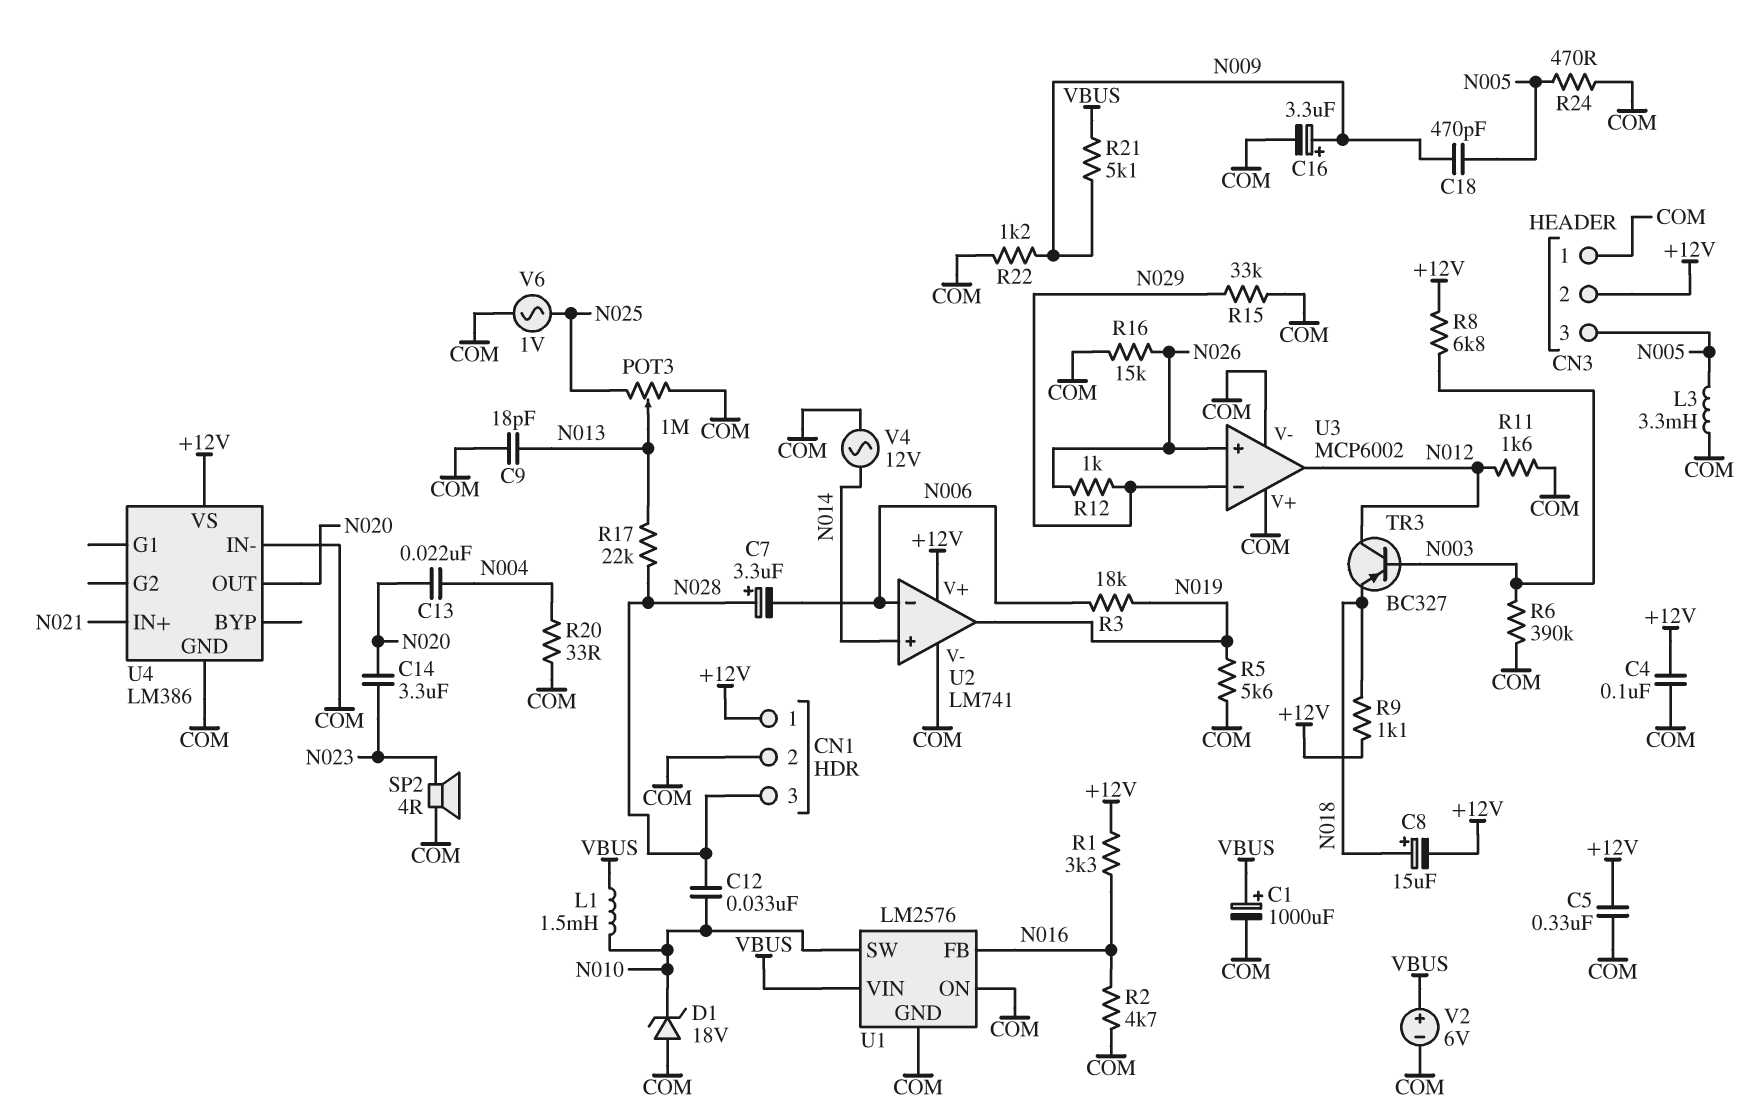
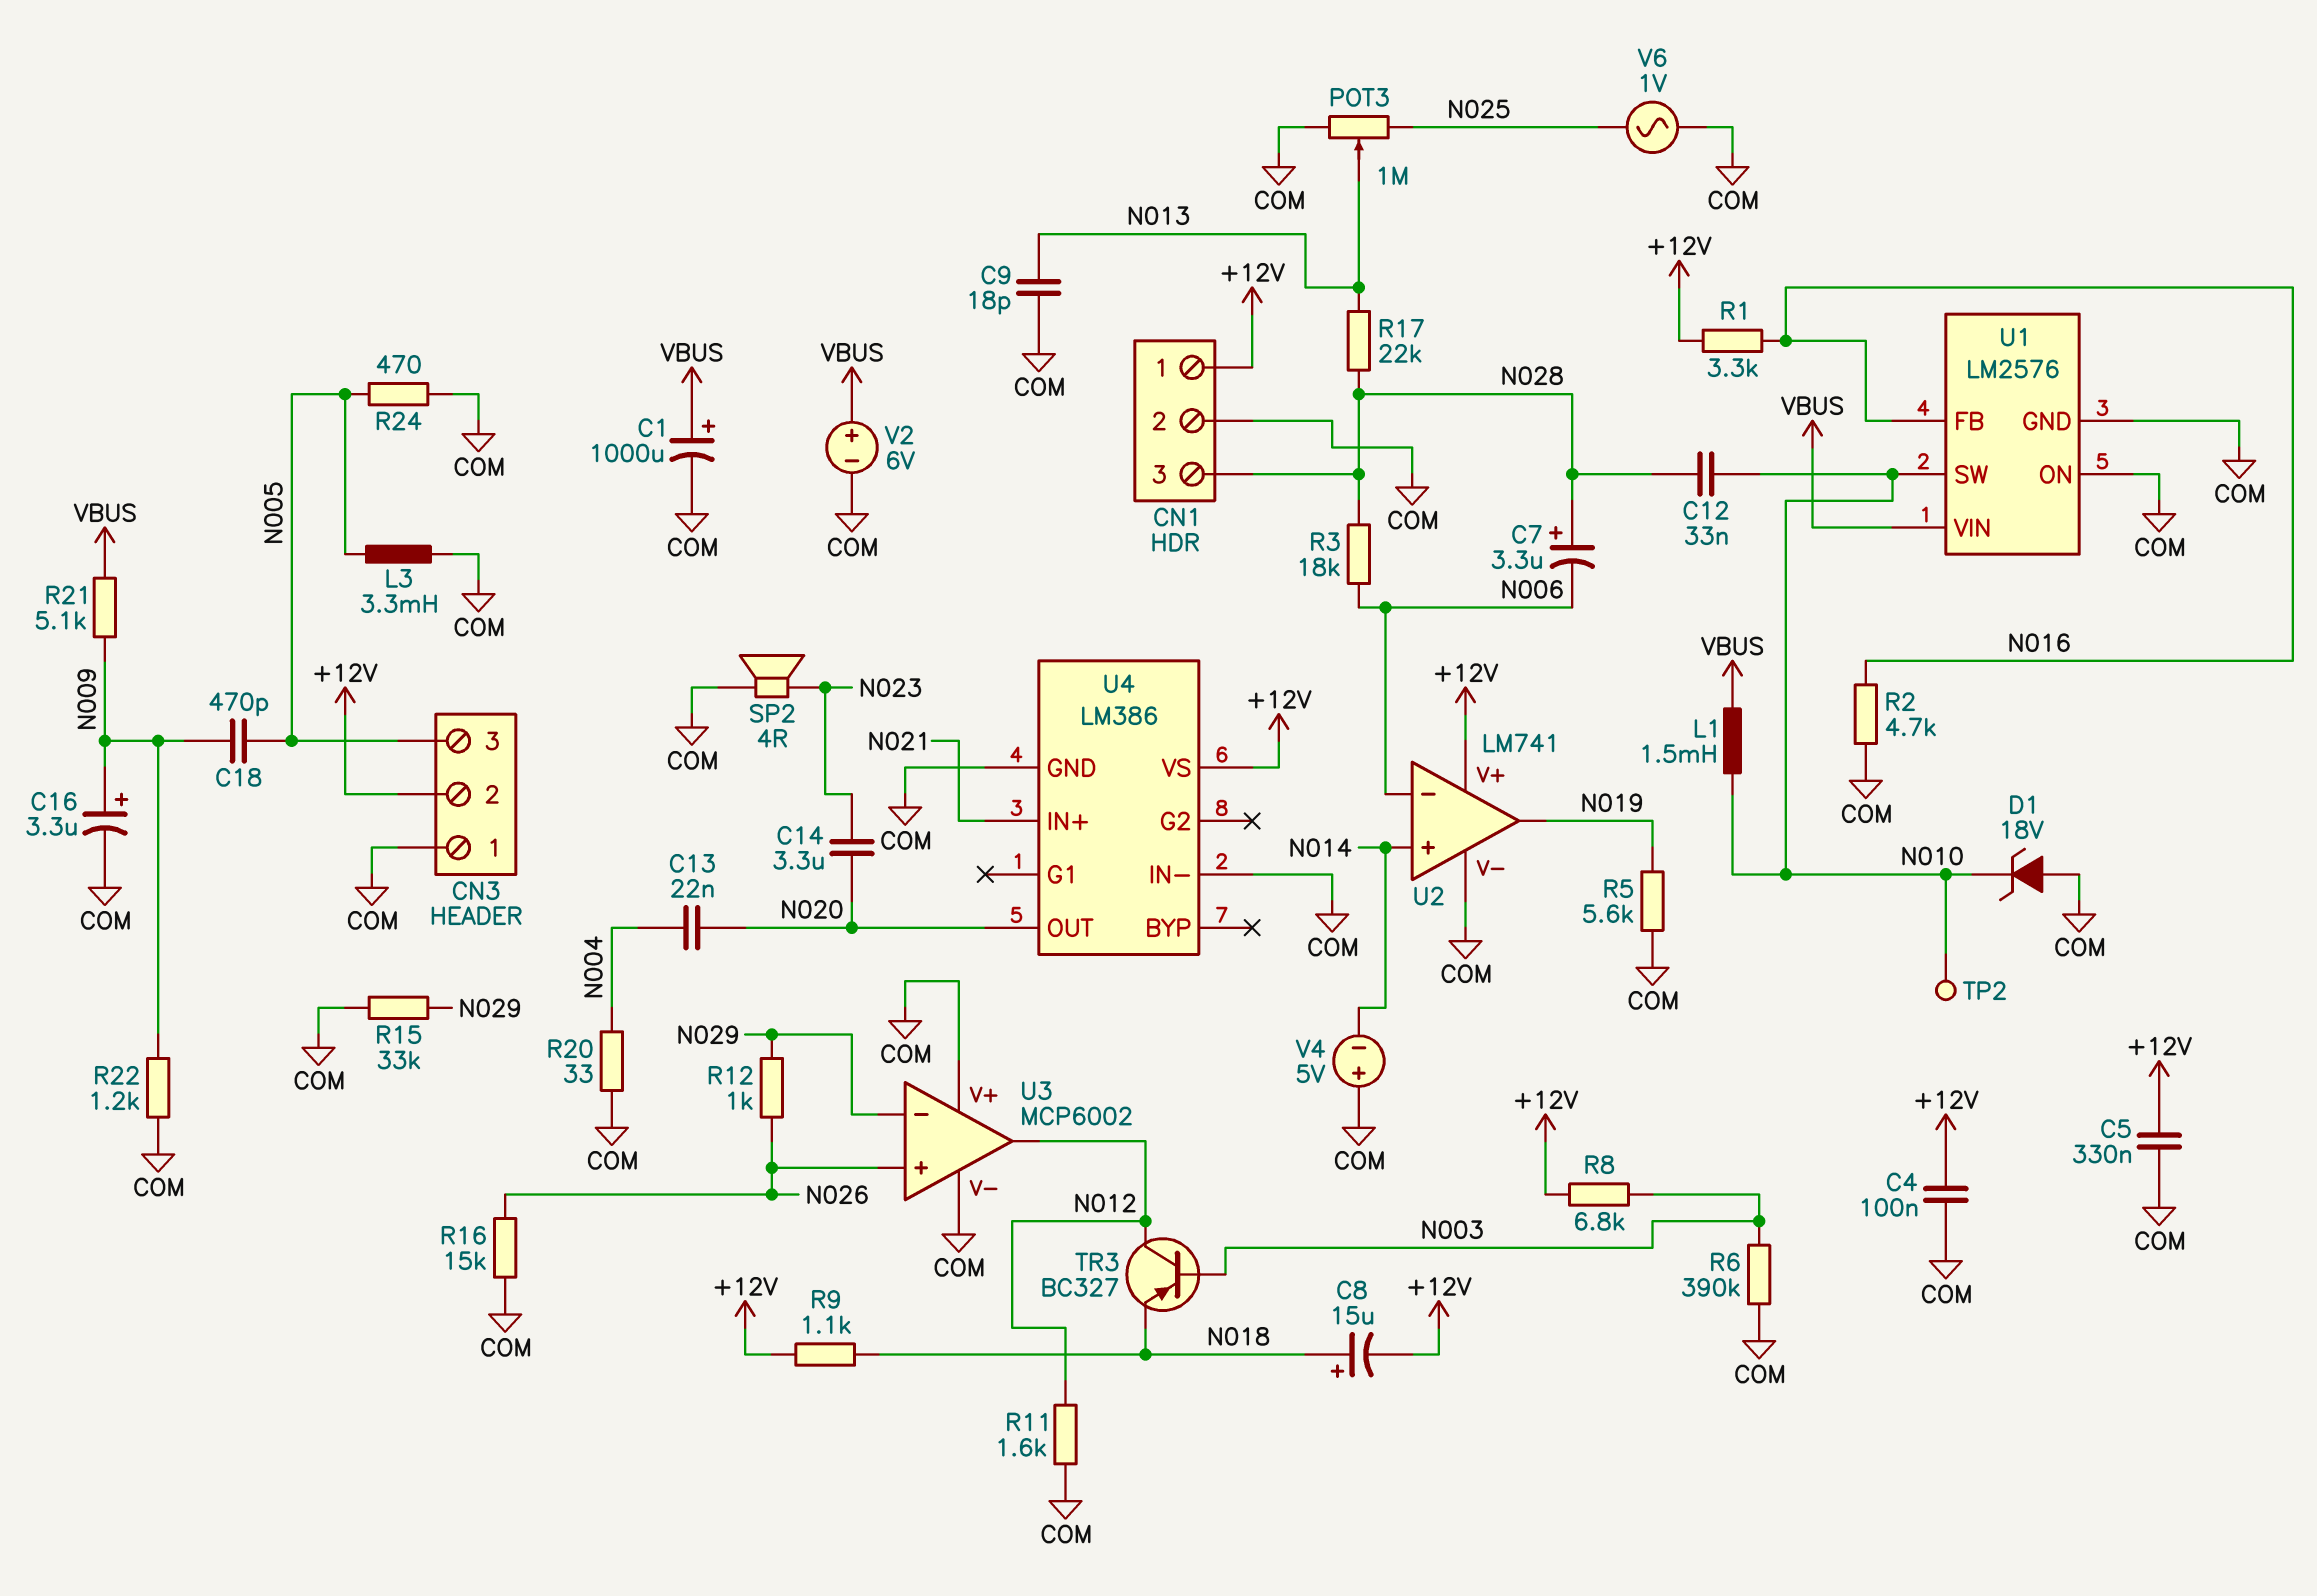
R3: 18k (N006, N019) -> 18k (N006, N028)
TP2: none -> test point (N010)
V4: AC 12V (COM, N014) -> 5V (plus COM, minus N014)

